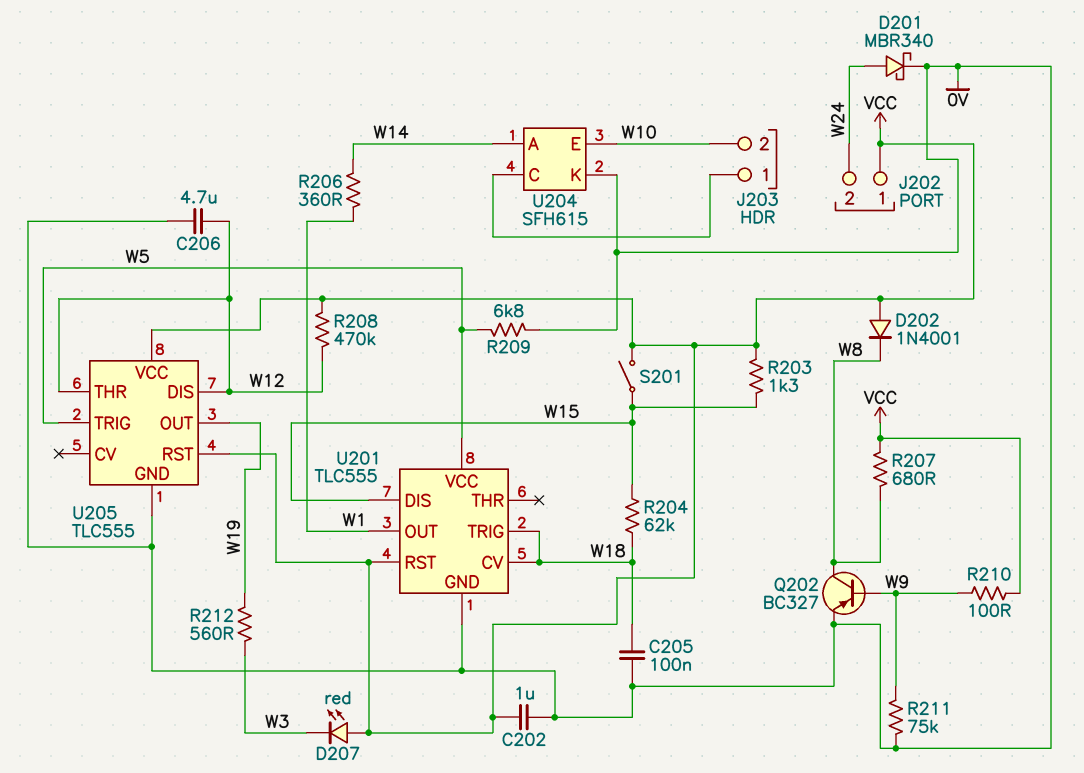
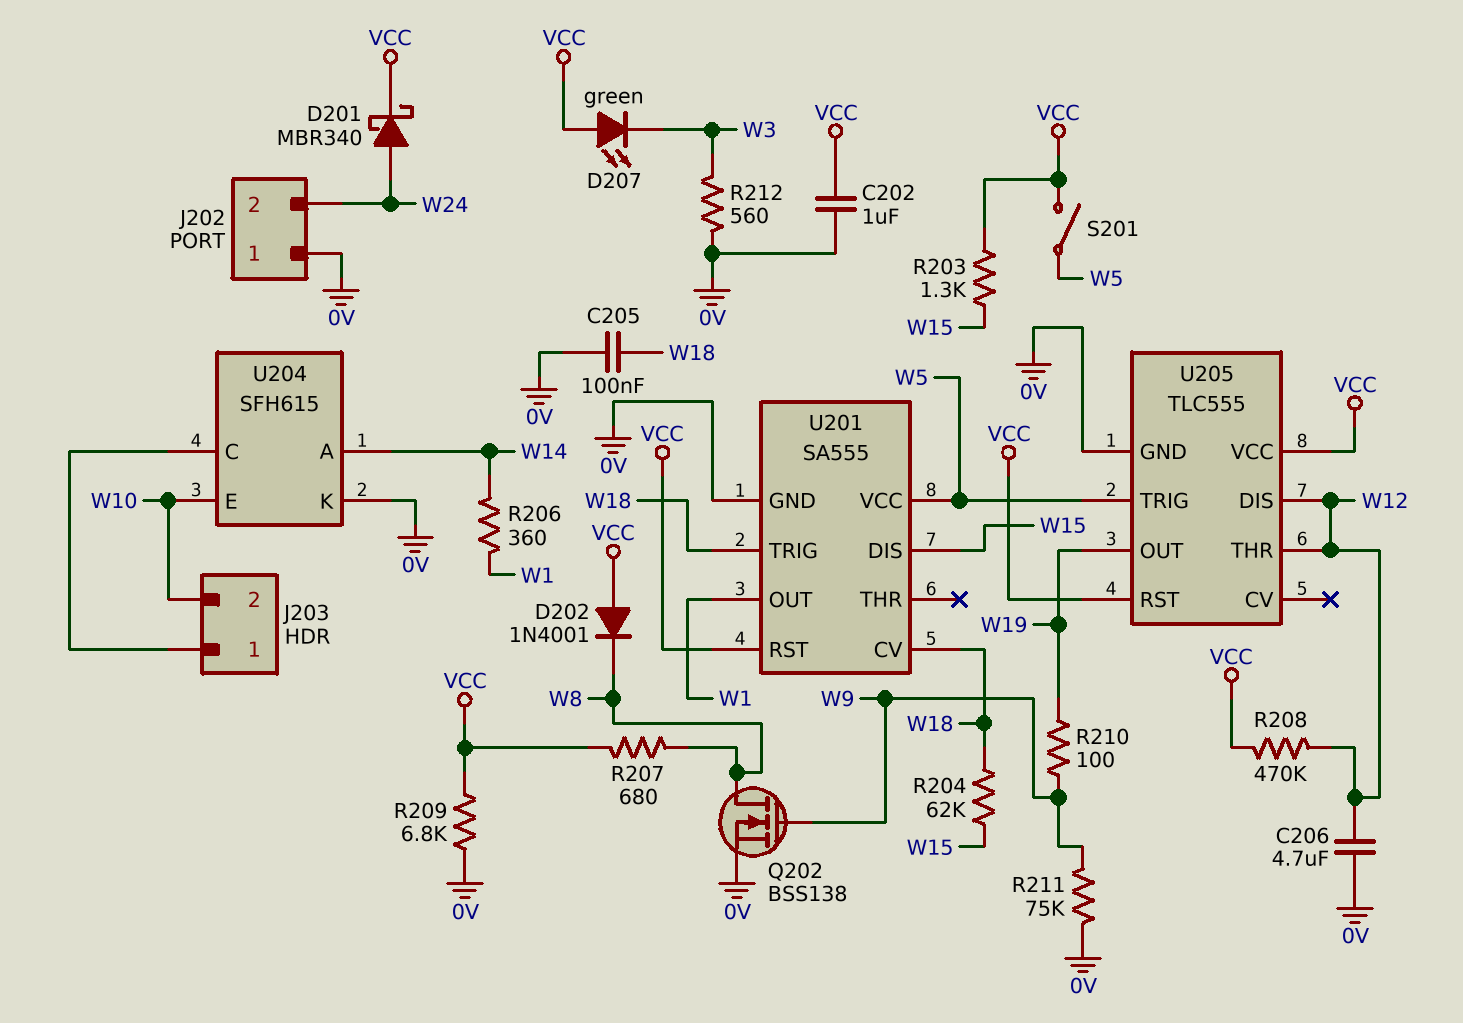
D201: schottky MBR340 (A W24, K 0V) -> schottky MBR340 (A W24, K VCC)
D207: LED red (A VCC, K W3) -> LED green (A VCC, K W3)
J202 pin 1: VCC -> 0V
Q202: PNP BC327 (B W9, C W8, E 0V) -> NMOS BSS138 (G W9, D W8, S 0V)
R209: 6.8k (0V, W5) -> 6.8k (0V, VCC)
R210: 100 (VCC, W9) -> 100 (W9, W19)
R212: 560 (W3, W19) -> 560 (0V, W3)
S201: switch (VCC, W15) -> switch (VCC, W5)
U201: TLC555 -> SA555

